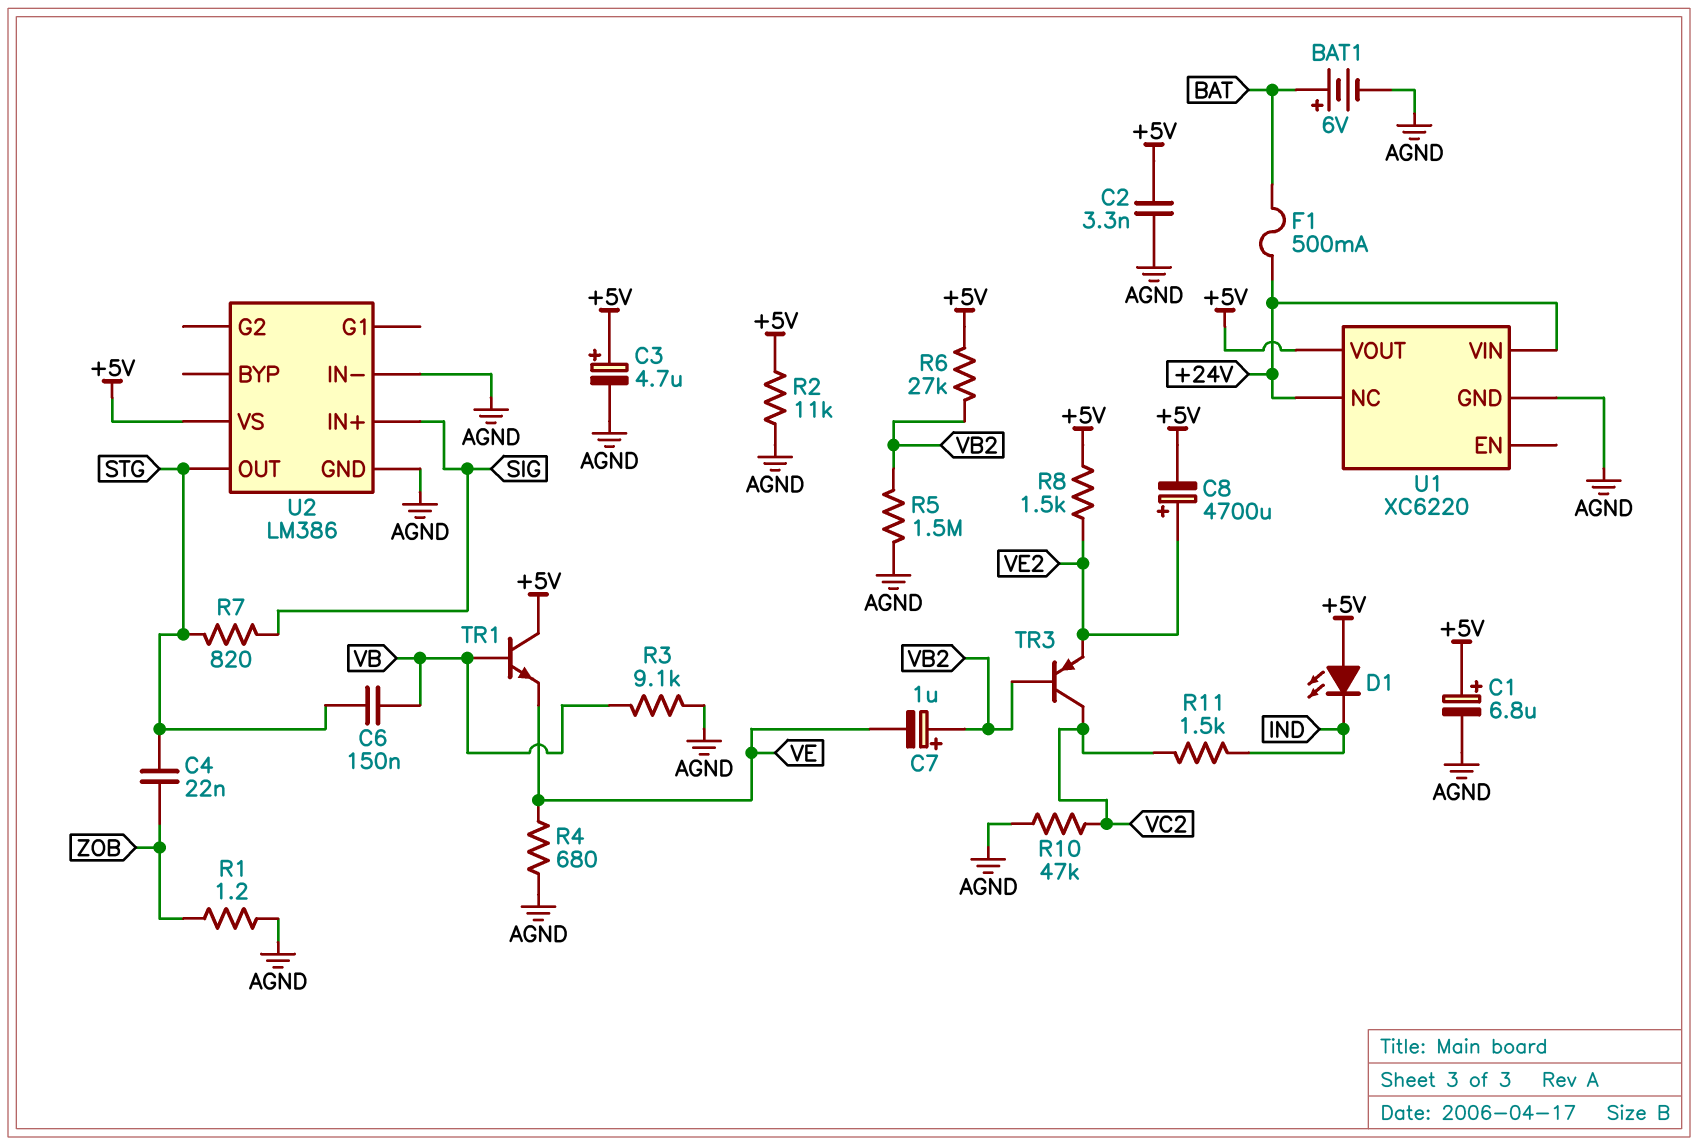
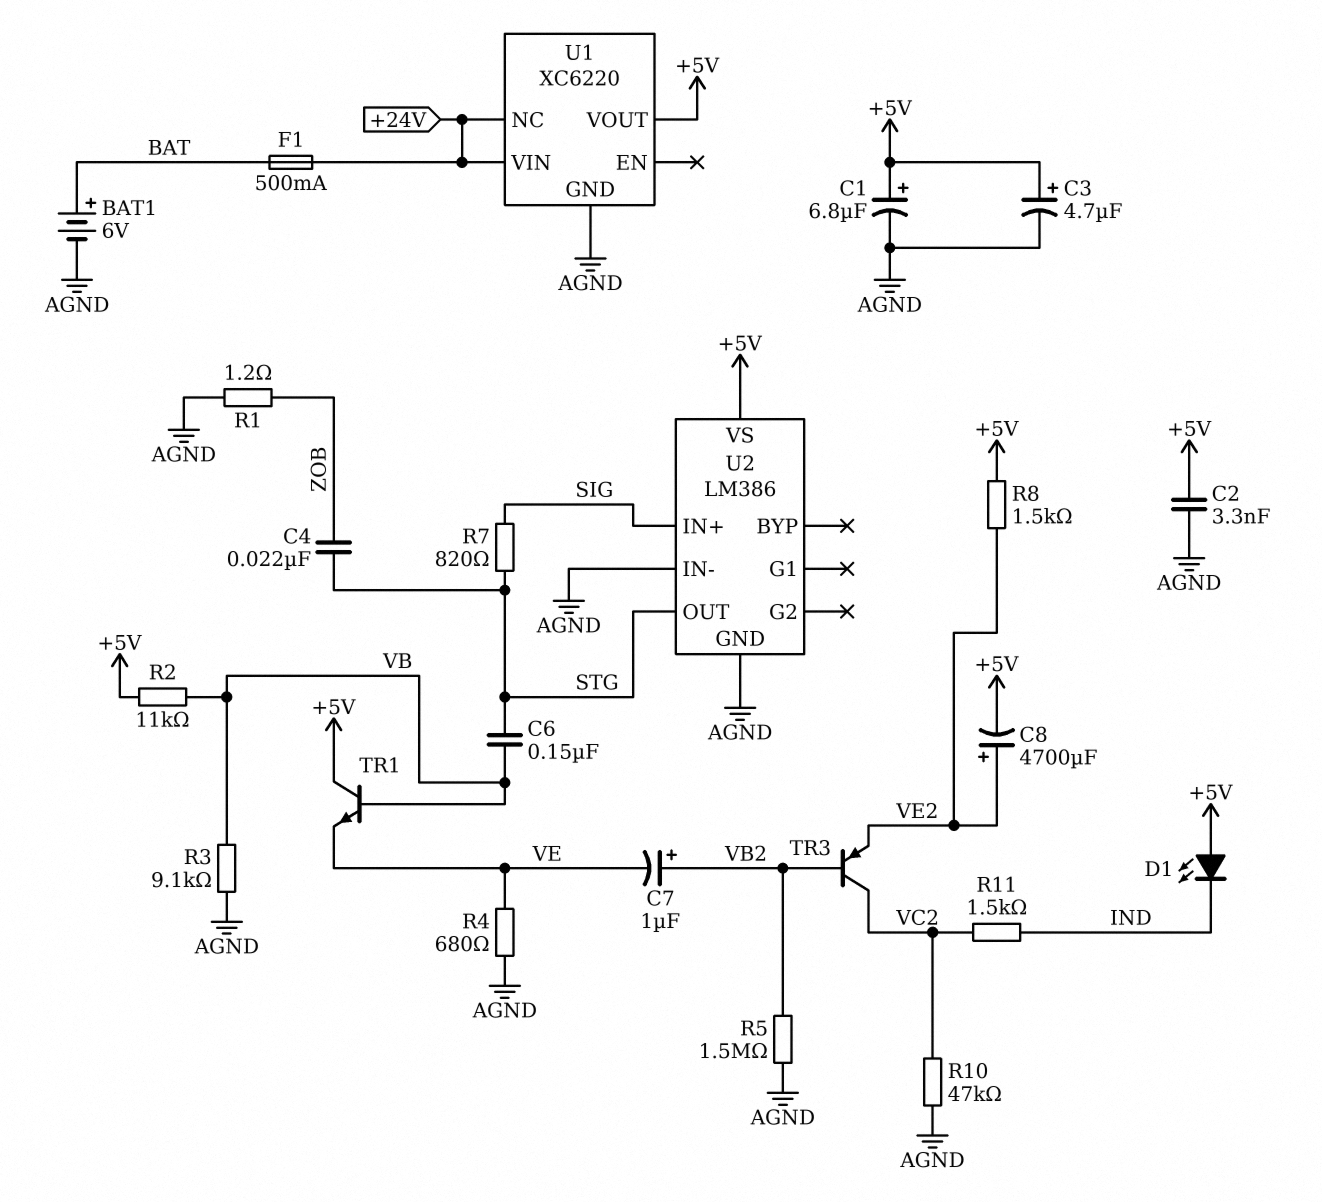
R2: 11k (+5V, AGND) -> 11k (+5V, VB)
R6: 27k (+5V, VB2) -> none

